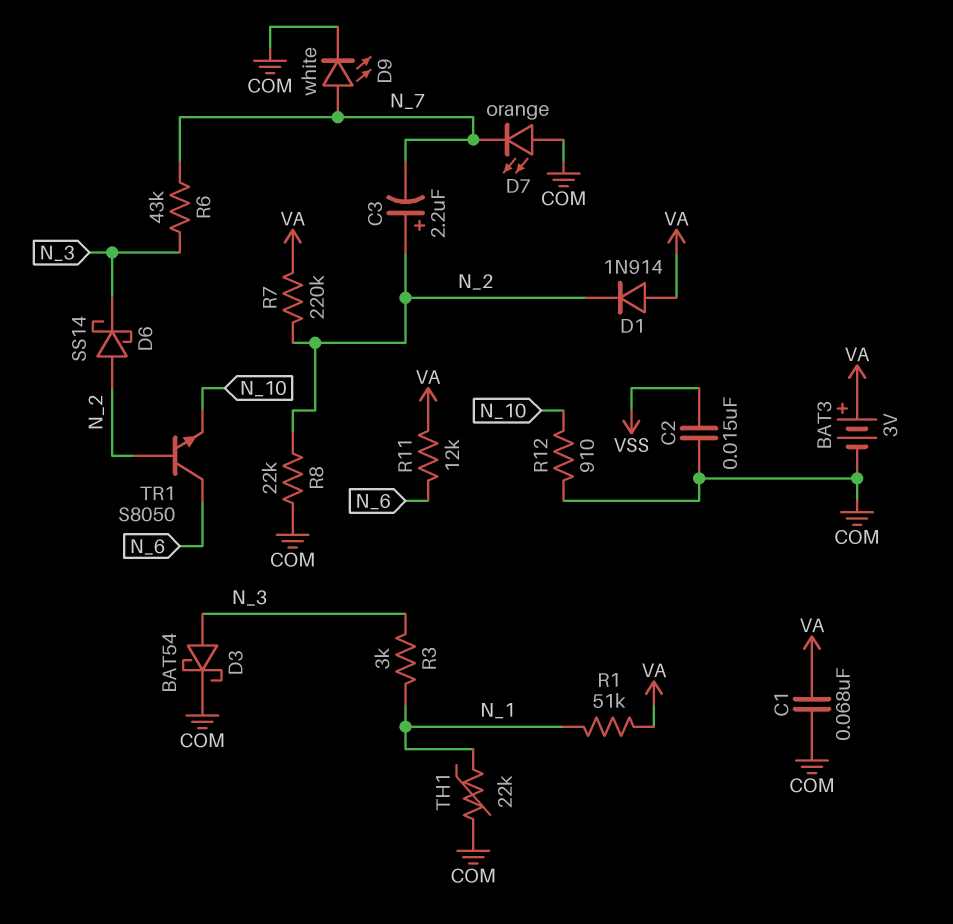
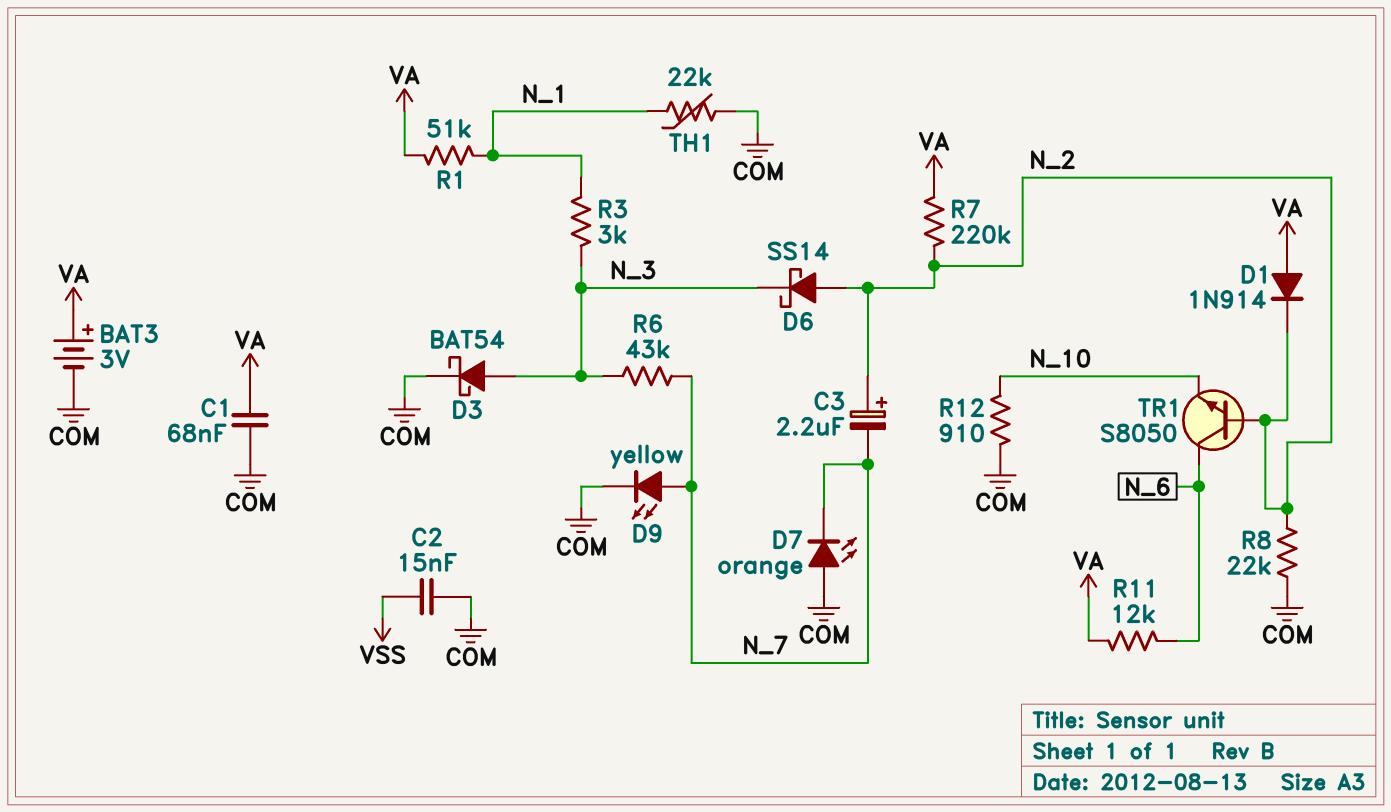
D9: LED white (A N_7, K COM) -> LED yellow (A N_7, K COM)

